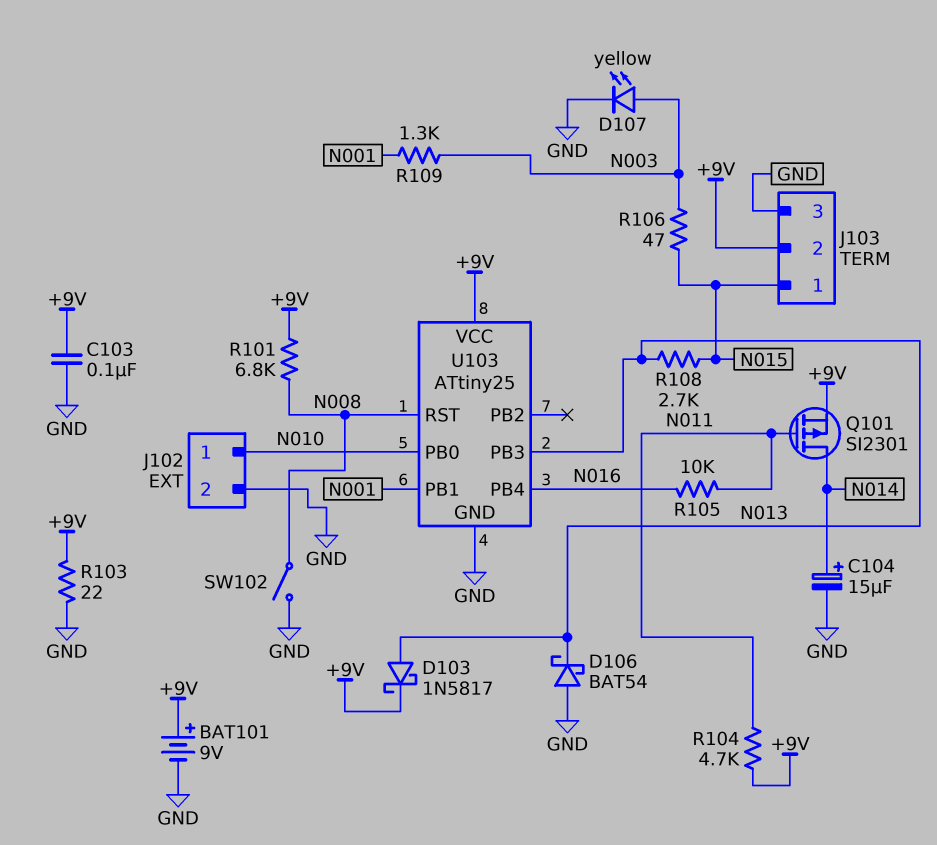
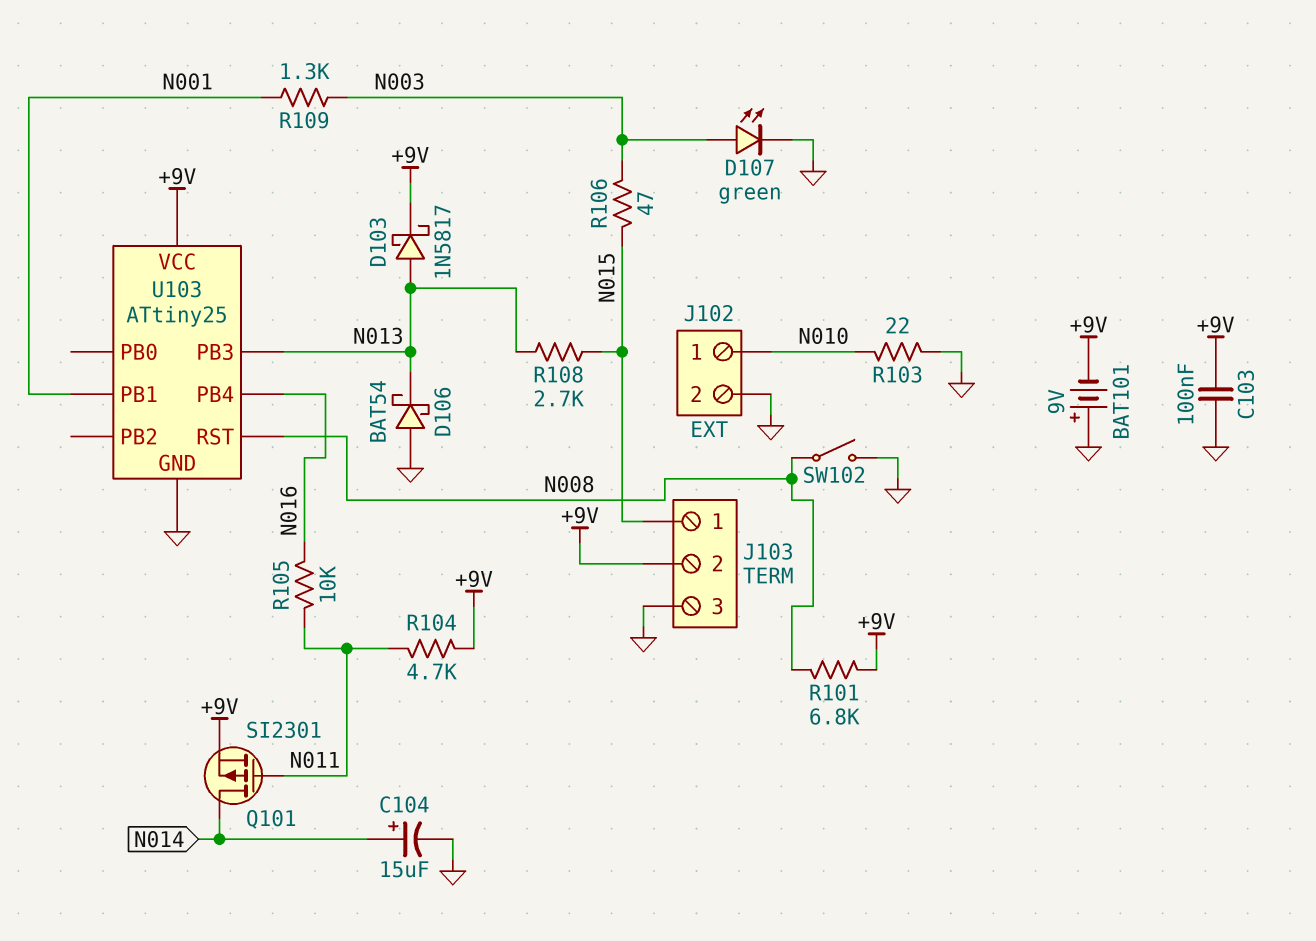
BAT101: 9V (plus +9V, minus GND) -> 9V (plus GND, minus +9V)
D107: LED yellow (A N003, K GND) -> LED green (A N003, K GND)
R103: 22 (+9V, GND) -> 22 (GND, N010)
U103 pin PB0: N010 -> none

